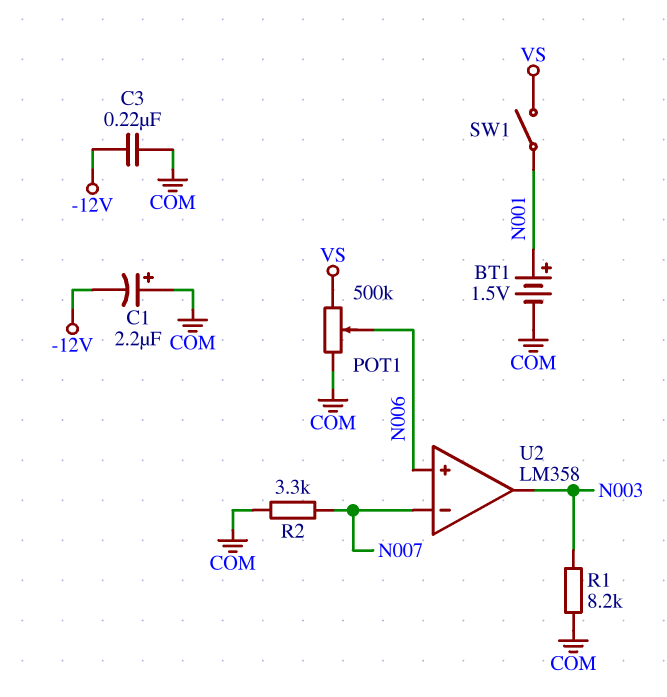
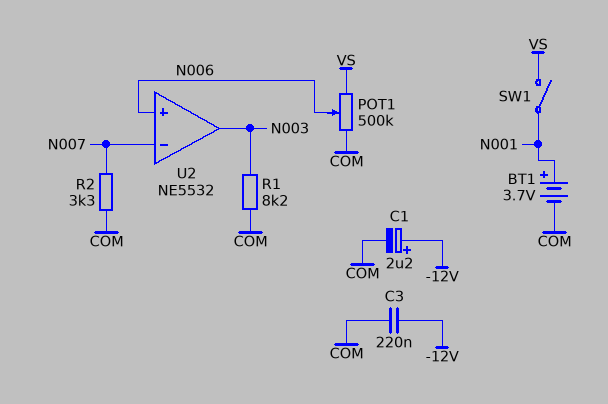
BT1: 1.5V (plus N001, minus COM) -> 3.7V (plus N001, minus COM)
C1: 2.2uF (plus COM, minus -12V) -> 2.2uF (plus -12V, minus COM)
U2: LM358 -> NE5532

